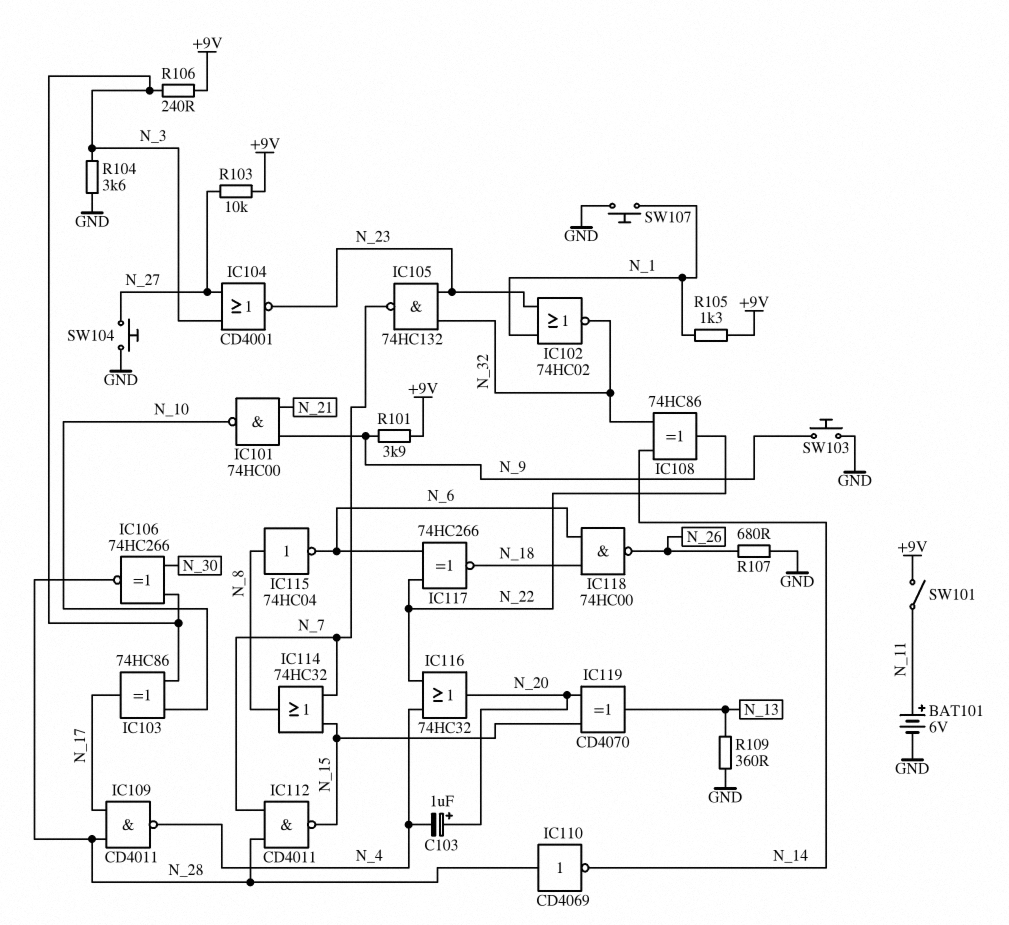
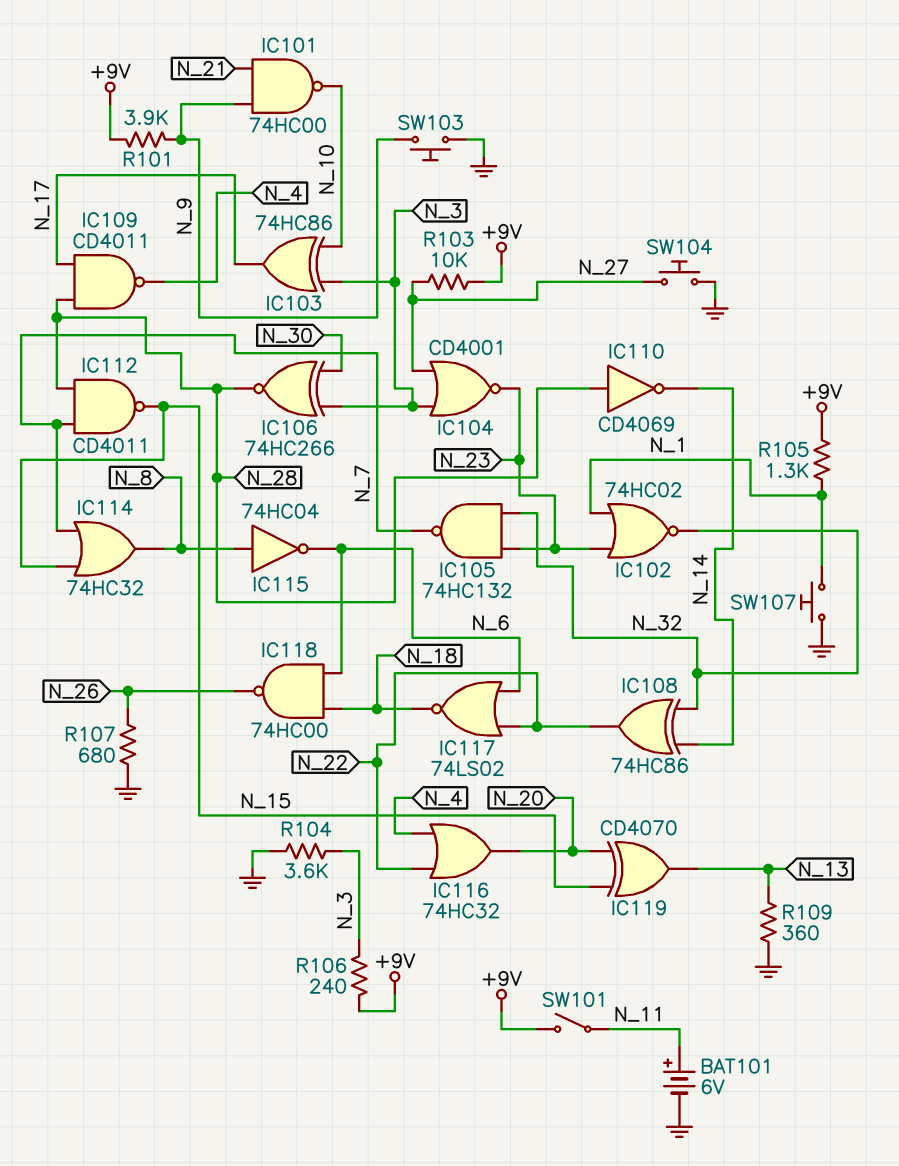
C103: 1uF (plus N_20, minus N_4) -> none
IC117: XNOR 74HC266 (in N_6, in N_22, out N_18) -> NOR 74LS02 (in N_6, in N_22, out N_18)

